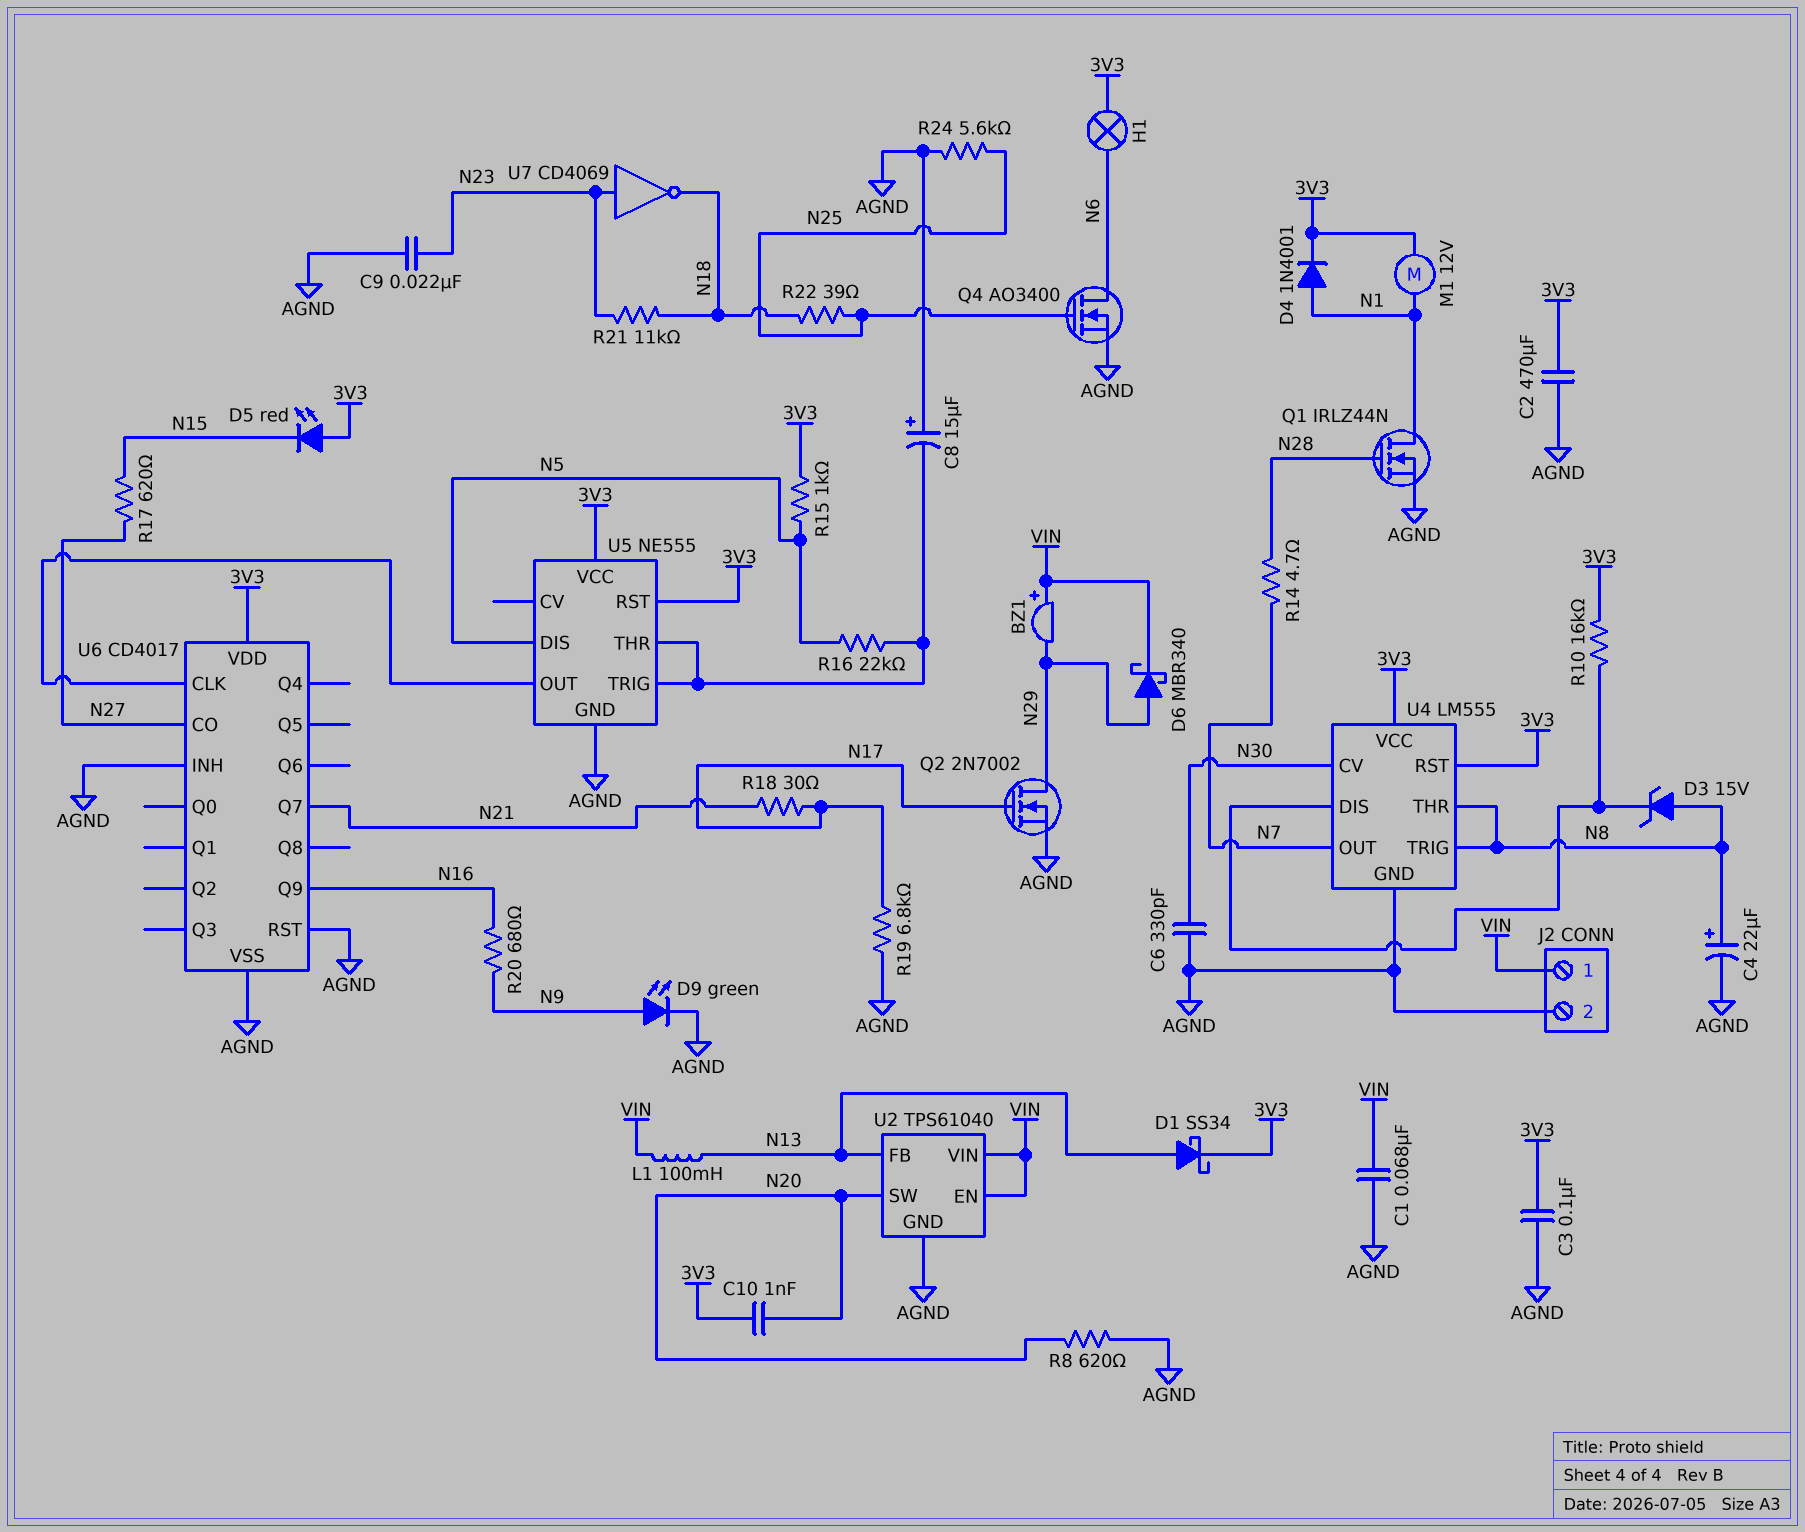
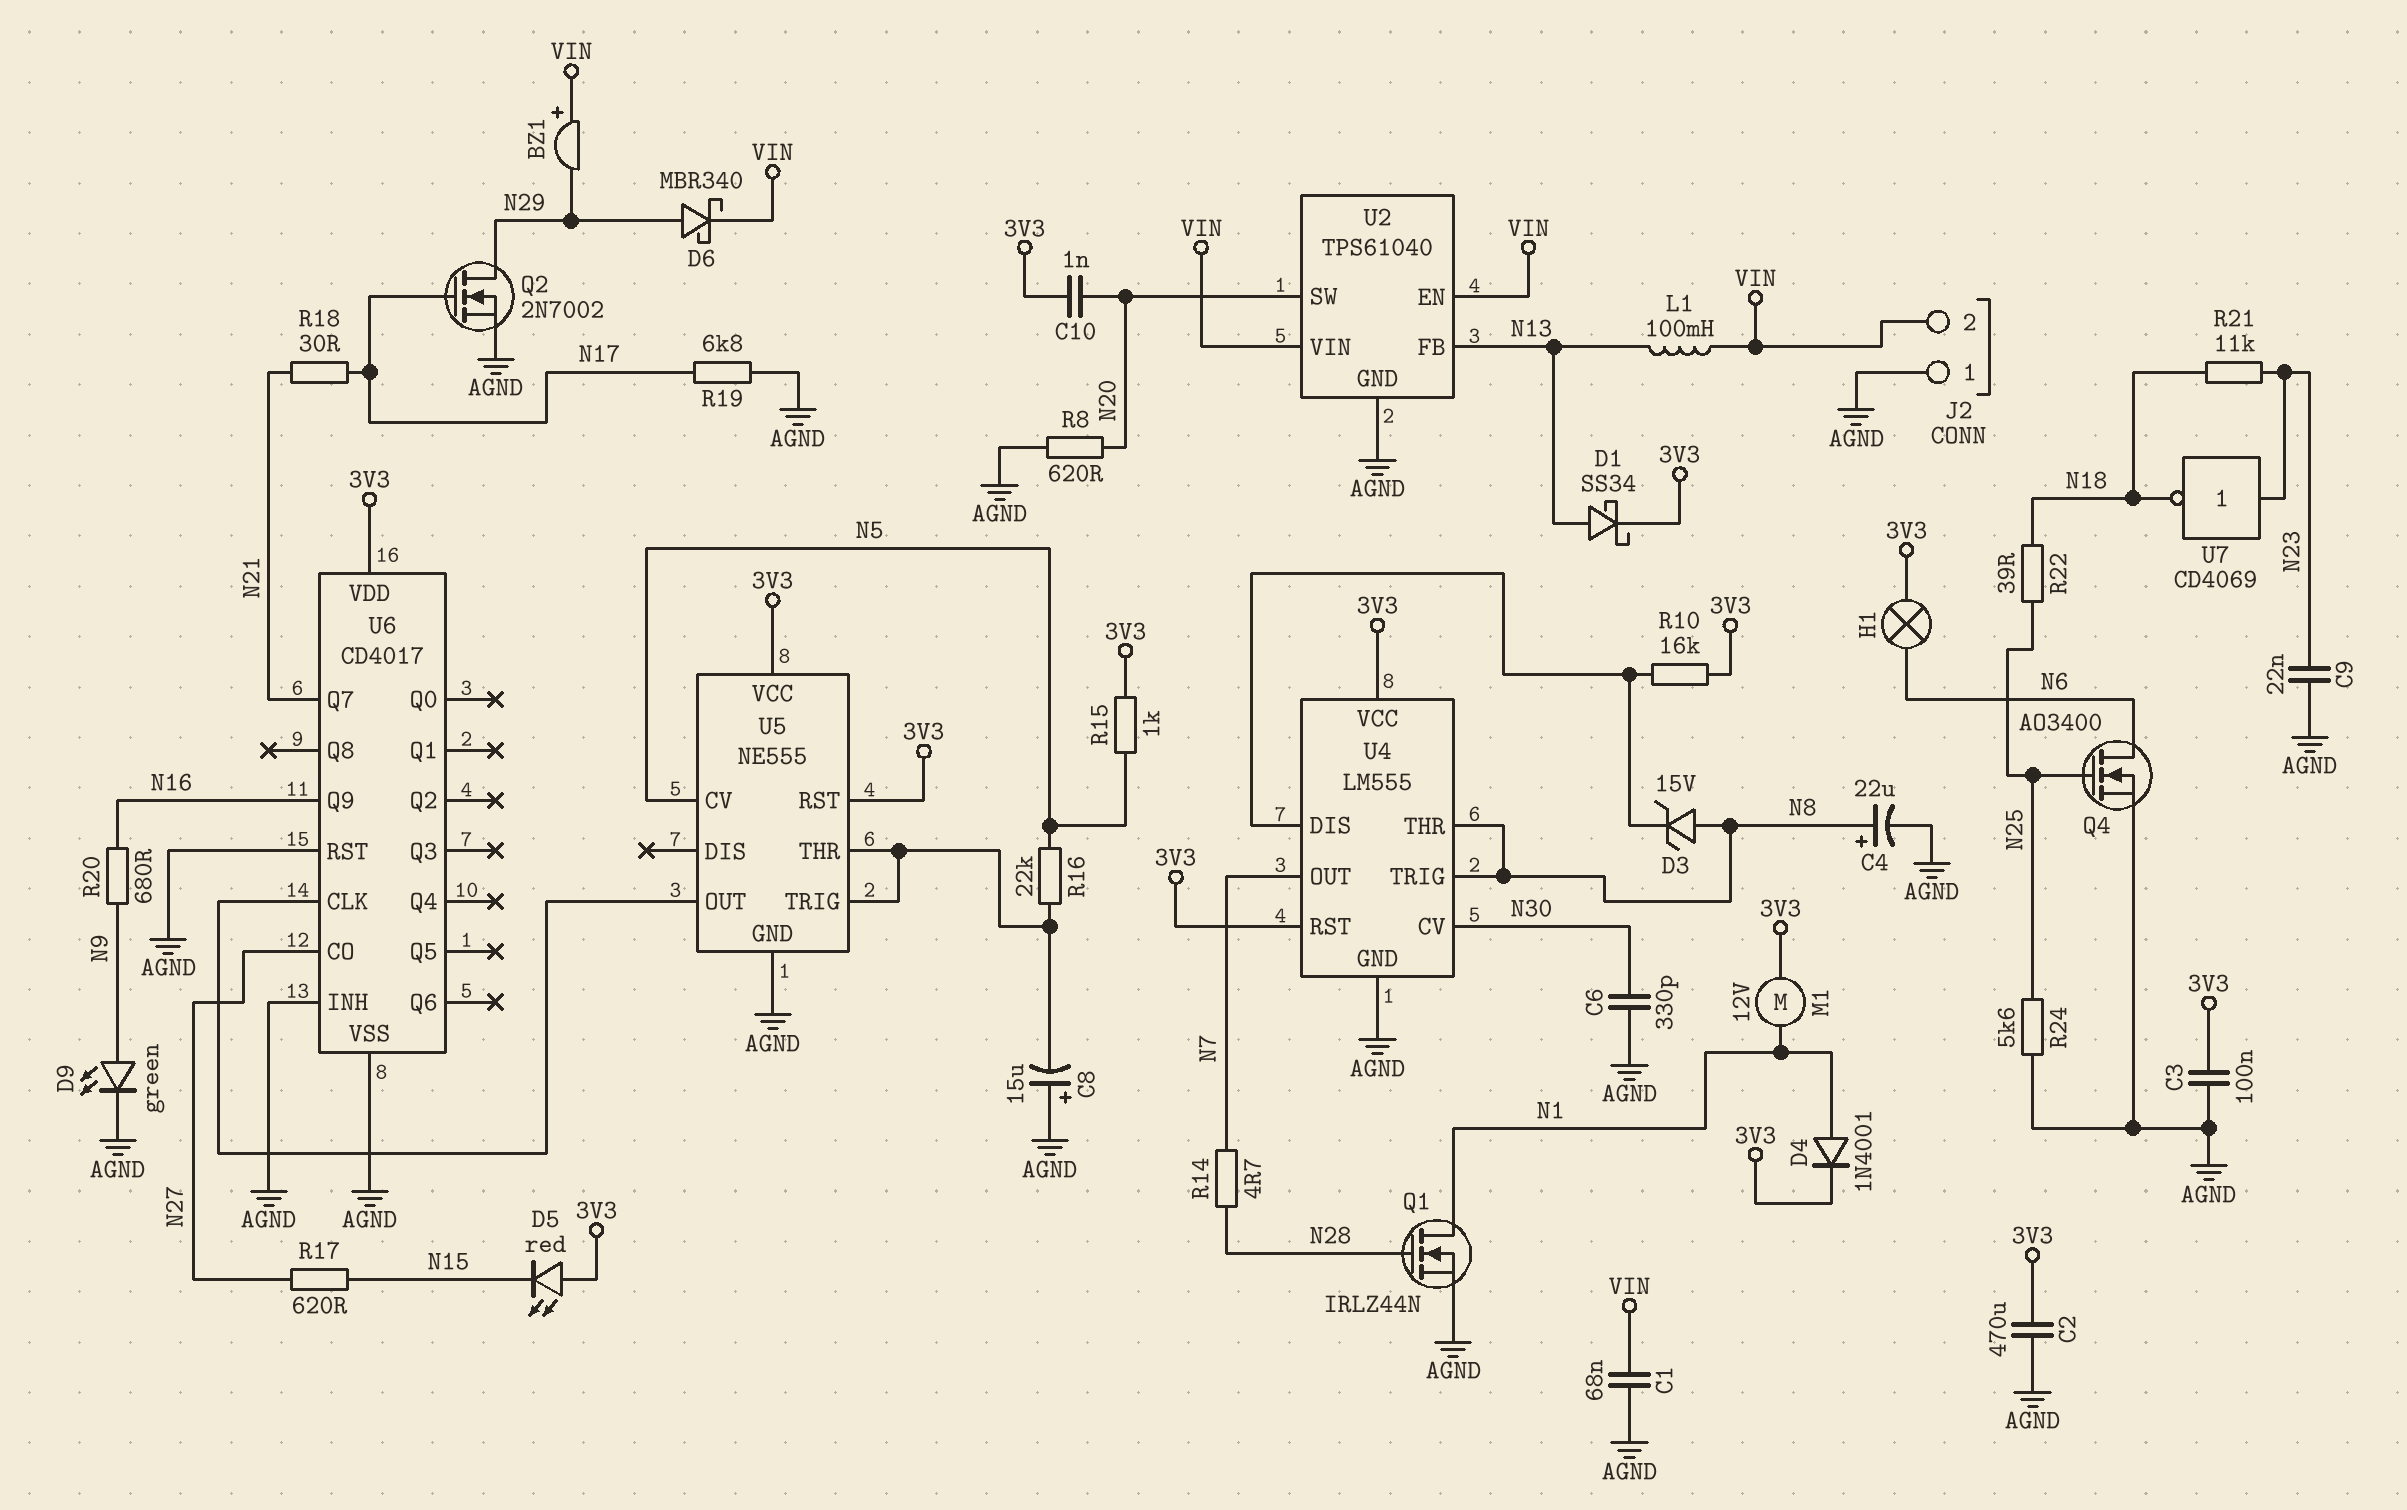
J2 pin 1: VIN -> AGND
J2 pin 2: AGND -> VIN
U5 pin CV: none -> N5
U5 pin DIS: N5 -> none

